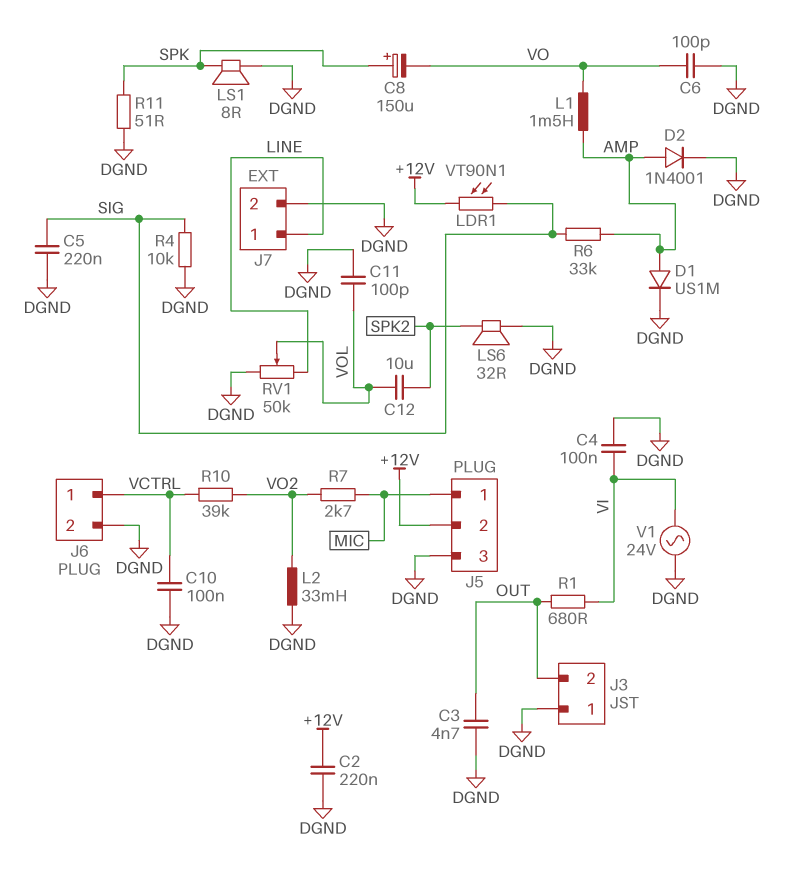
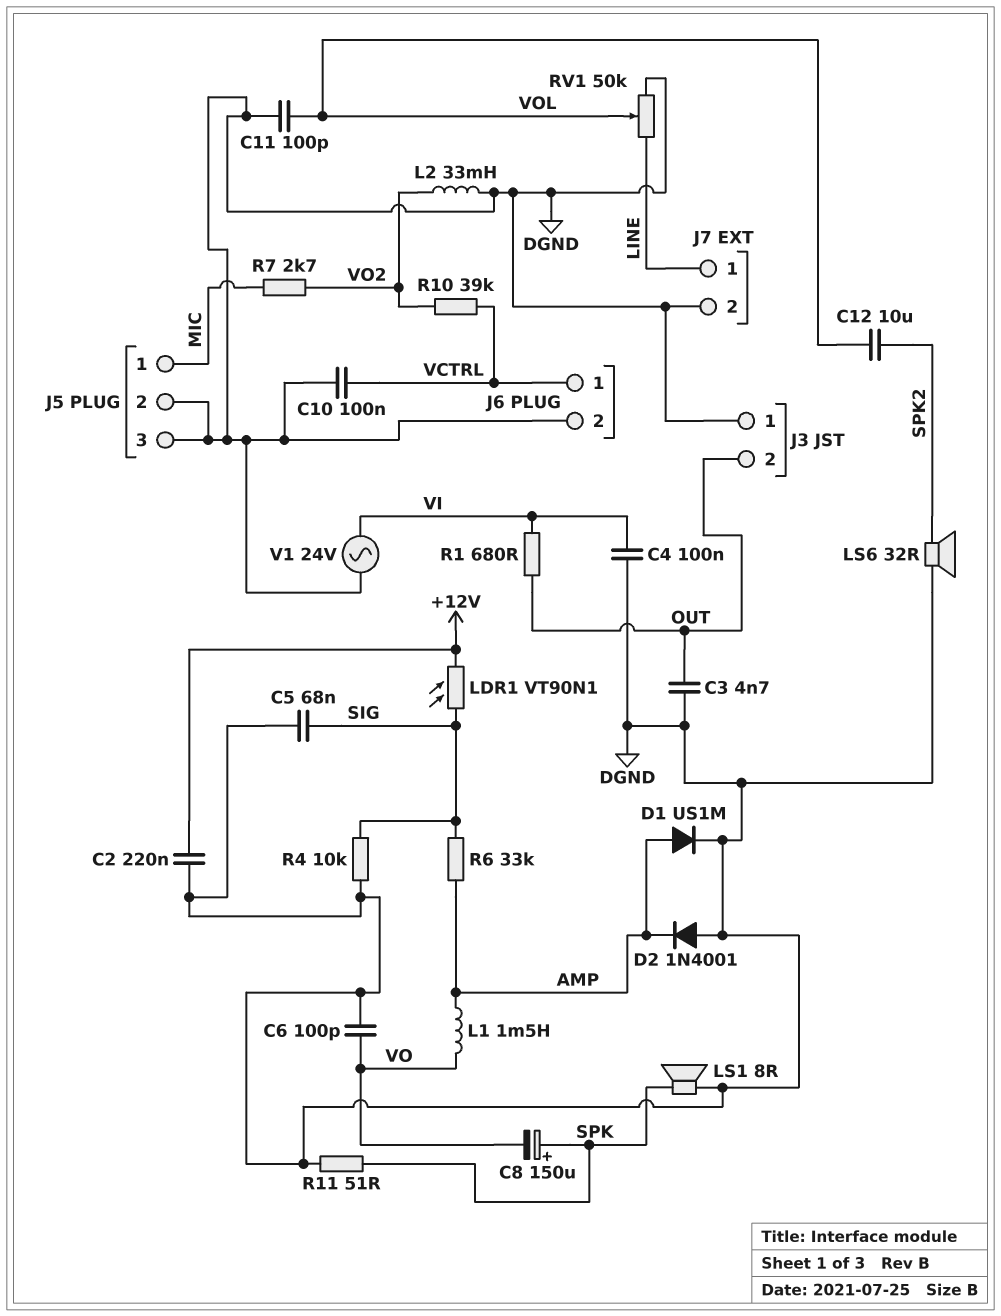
C5: 220nF (DGND, SIG) -> 68nF (DGND, SIG)
D2: diode 1N4001 (A AMP, K DGND) -> diode 1N4001 (A DGND, K AMP)
J5 pin 2: +12V -> DGND

